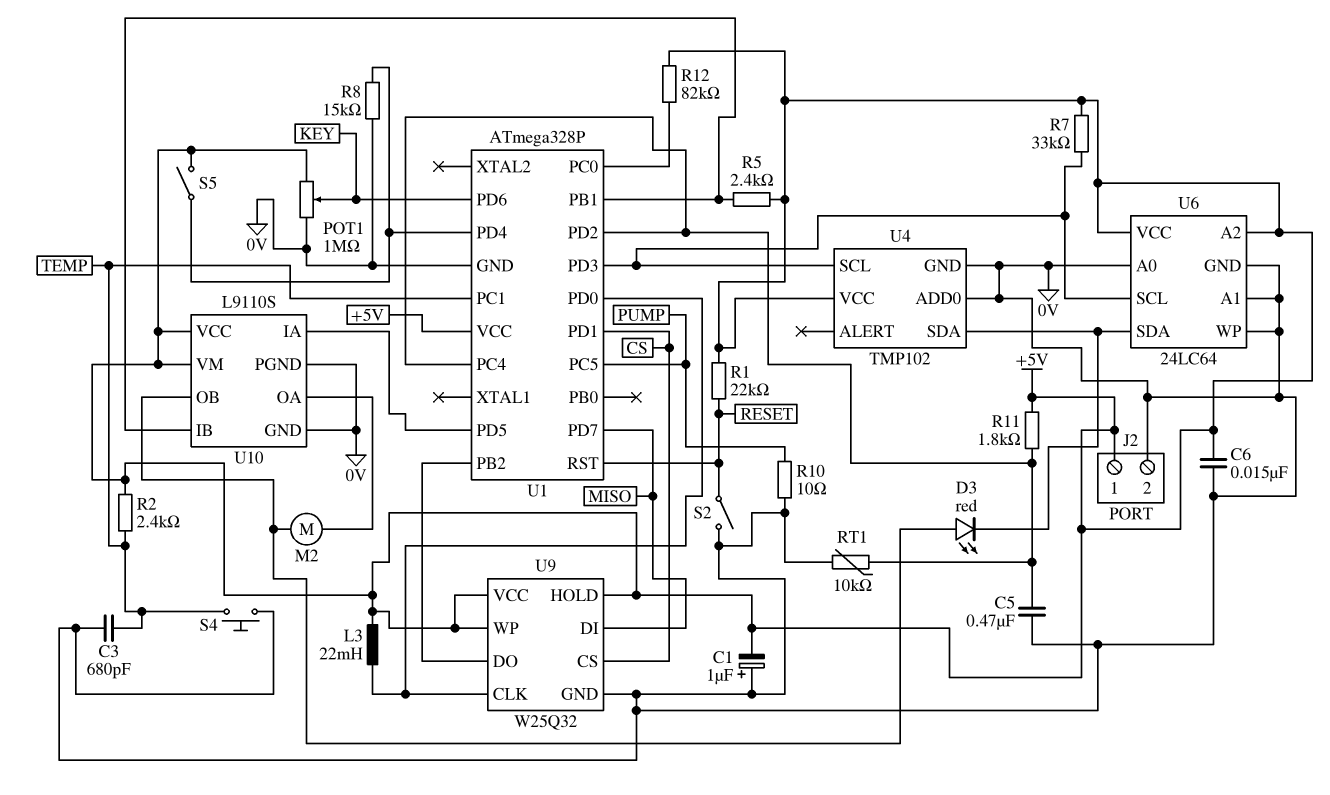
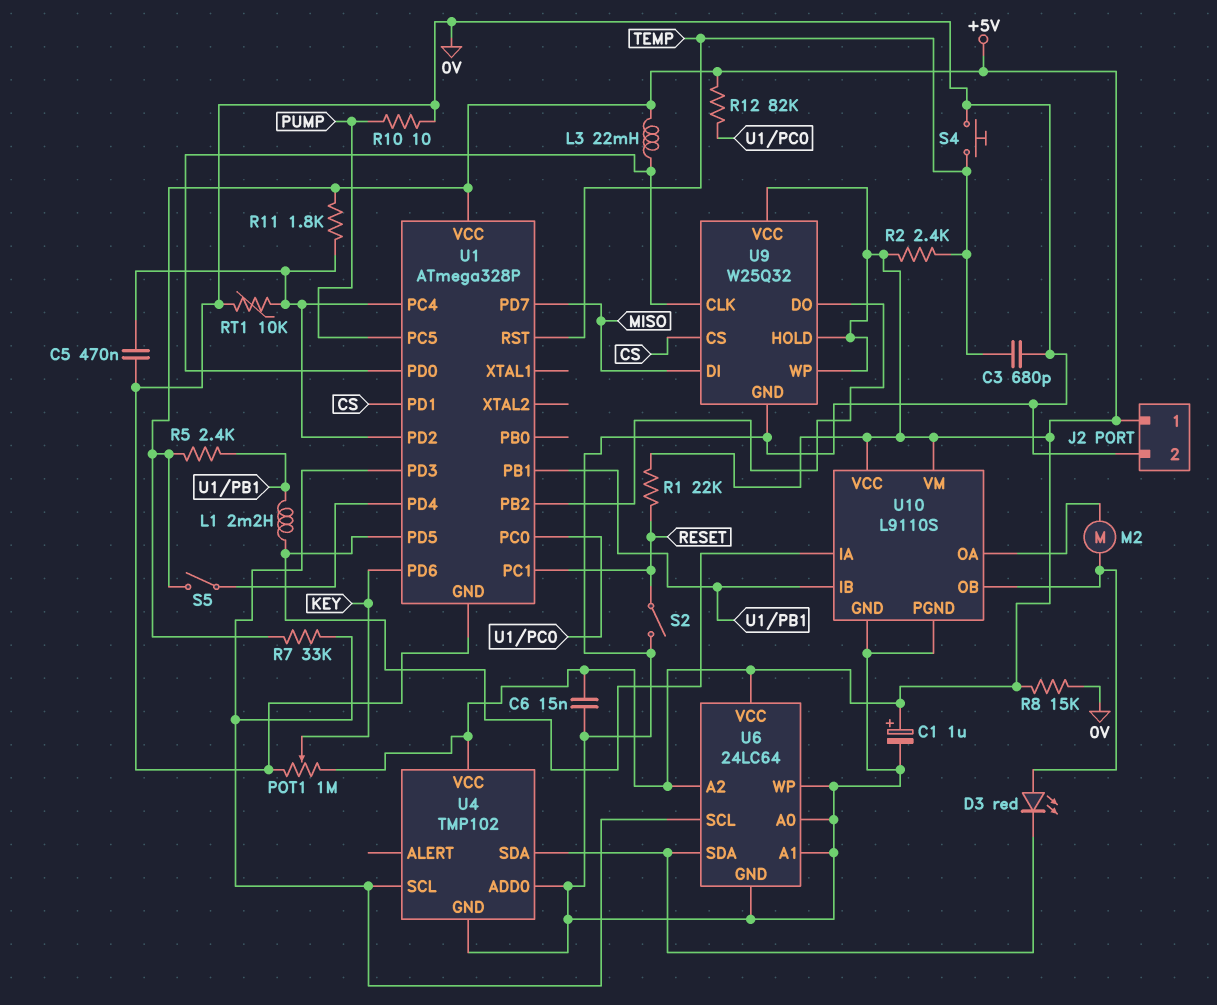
C1: 1uF (plus 0V, minus +5V) -> 1uF (plus +5V, minus 0V)
L1: none -> 2.2mH (U1/PB1, U1/PD5)
R8: 15k (0V, U1/PD4) -> 15k (+5V, 0V)
U1 pin PC1: TEMP -> RESET
U1 pin RST: RESET -> TEMP

